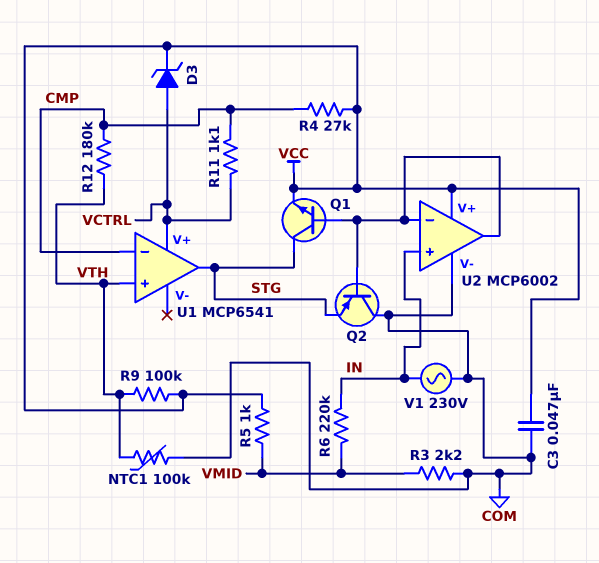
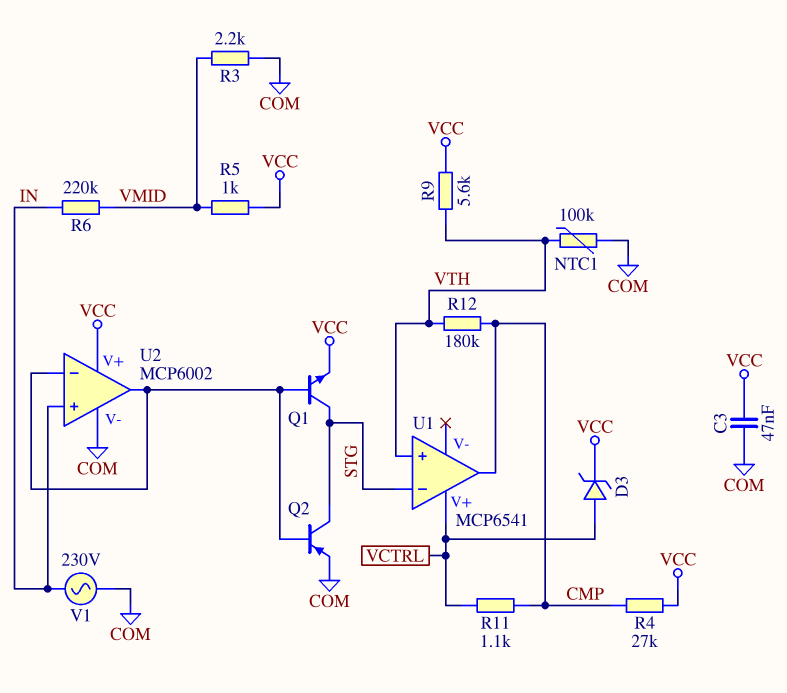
Q2: PNP (B U2/in-, C COM, E STG) -> PNP (B U2/in-, C STG, E COM)
R9: 100k (VCC, VTH) -> 5.6k (VCC, VTH)
U1 pin in-: CMP -> STG
U1 pin out: STG -> CMP

